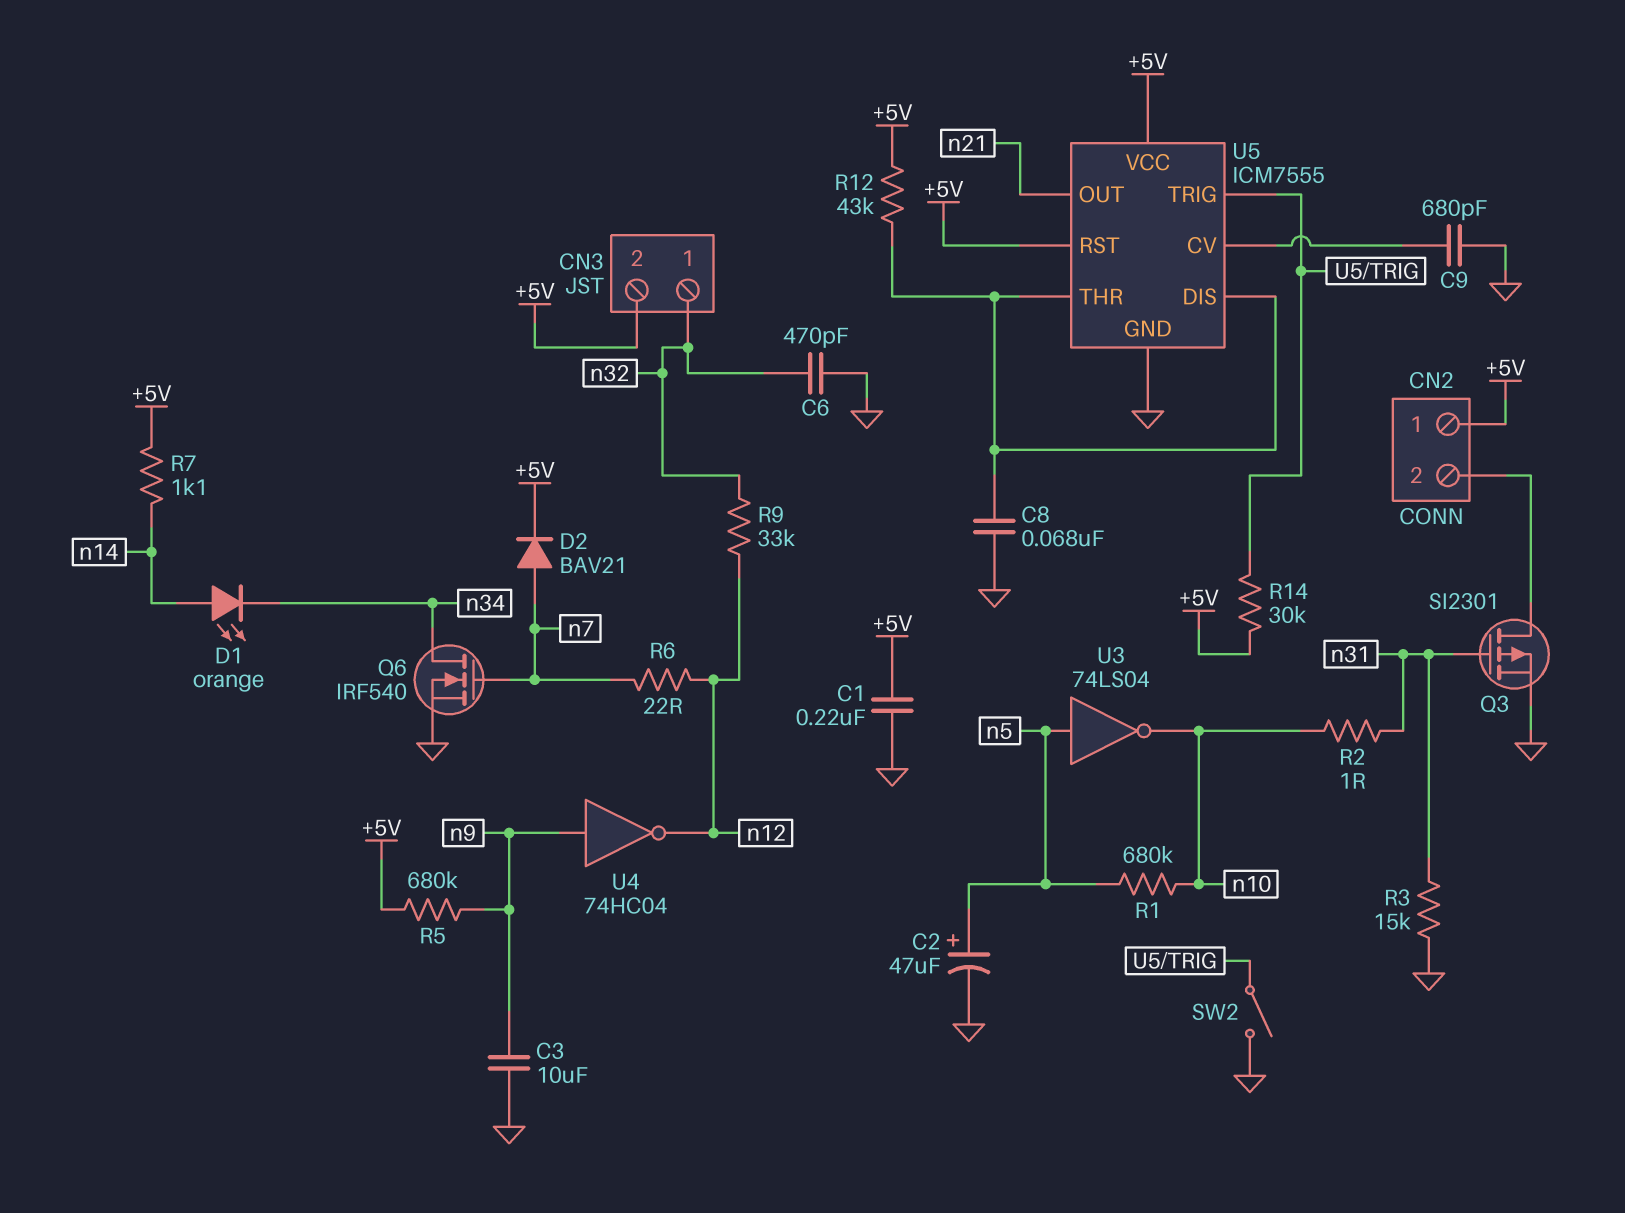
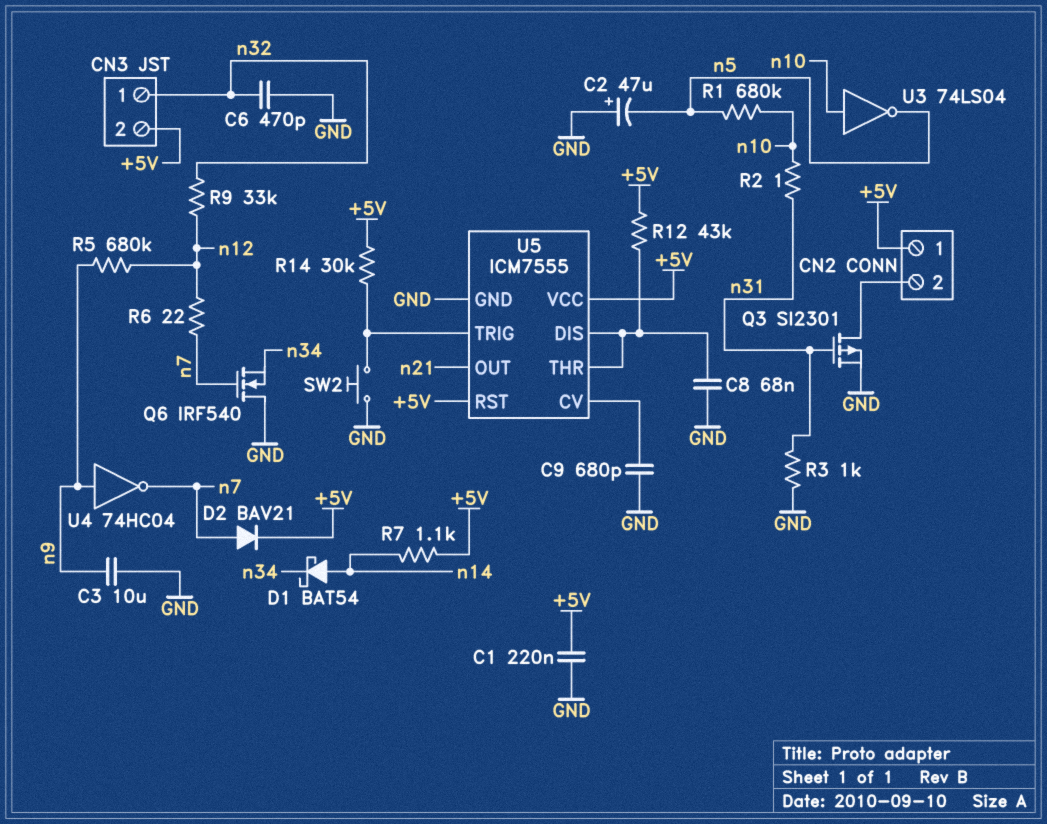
C2: 47uF (plus n5, minus GND) -> 47uF (plus GND, minus n5)
D1: LED orange (A n14, K n34) -> schottky BAT54 (A n14, K n34)
Q6: NMOS IRF540 (G n7, D n34, S GND) -> NMOS IRF540 (G n7, D GND, S n34)
R3: 15k (GND, n31) -> 1k (GND, n31)
R5: 680k (+5V, n9) -> 680k (n9, n12)
SW2: switch (GND, U5/TRIG) -> button (GND, U5/TRIG)
U3: NOT 74LS04 (in n5, out n10) -> NOT 74LS04 (in n10, out n5)
U4: NOT 74HC04 (in n9, out n12) -> NOT 74HC04 (in n9, out n7)

